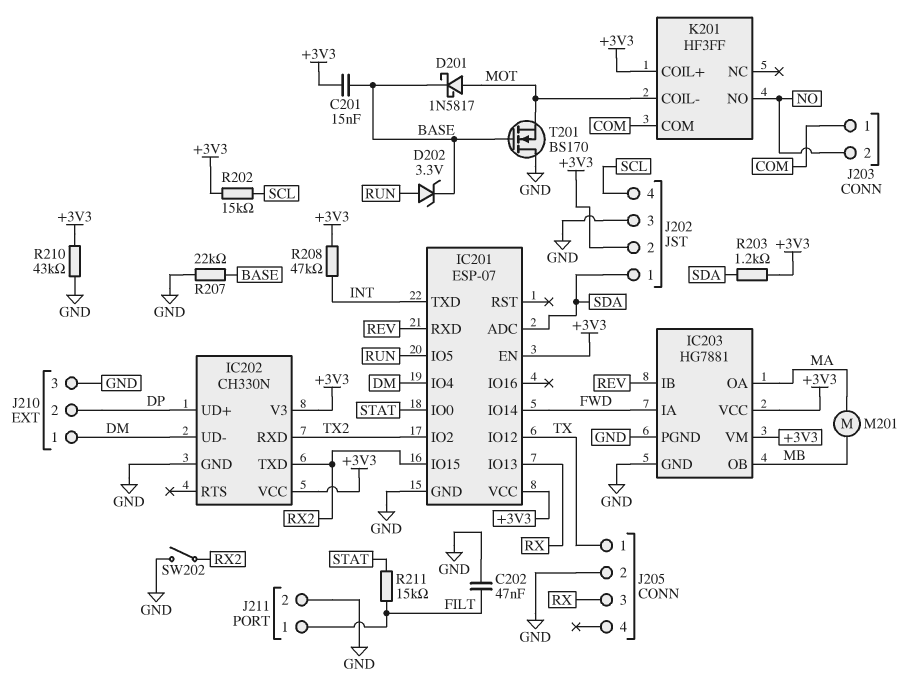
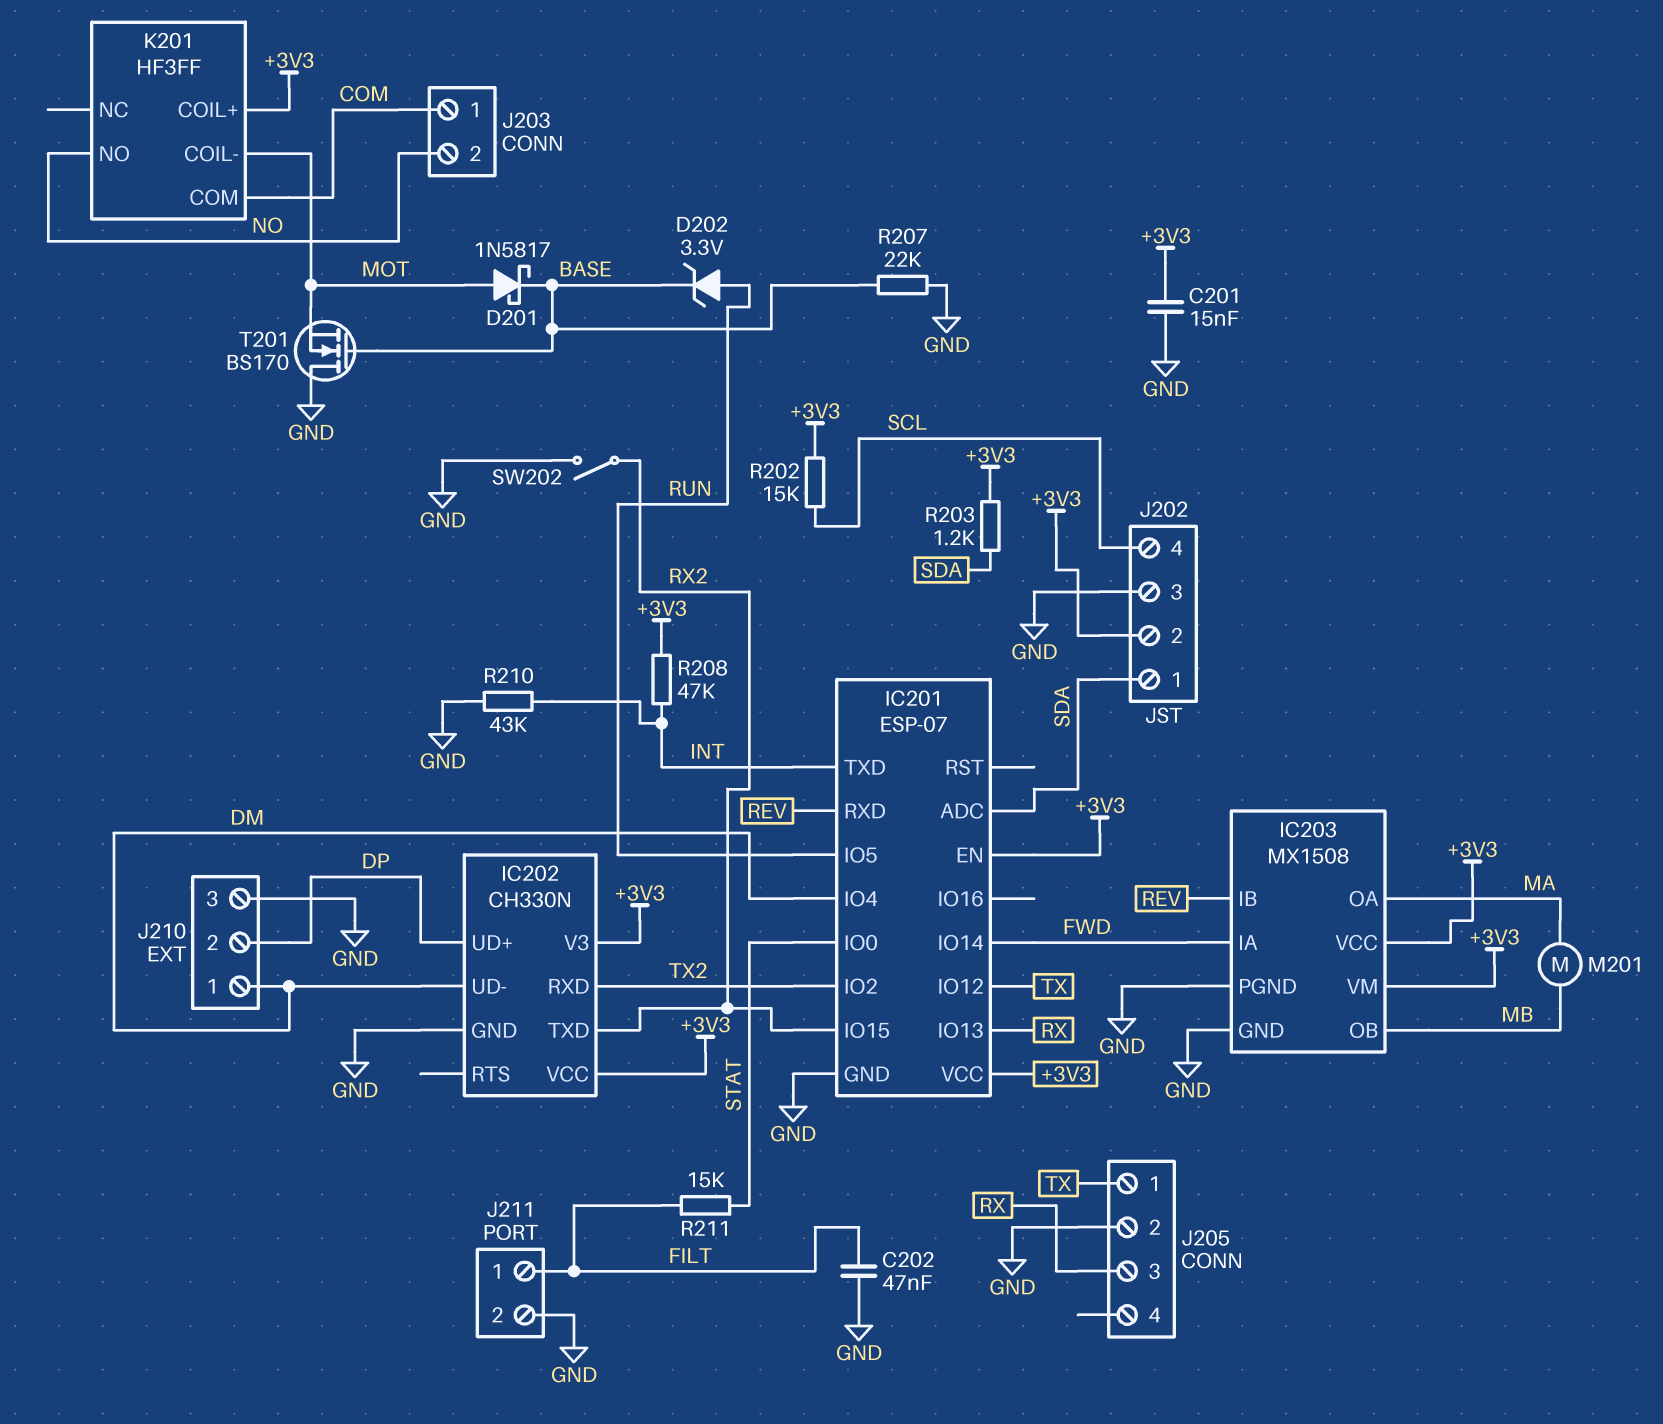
C201: 15nF (+3V3, BASE) -> 15nF (+3V3, GND)
IC203: HG7881 -> MX1508
R210: 43k (+3V3, GND) -> 43k (GND, INT)

